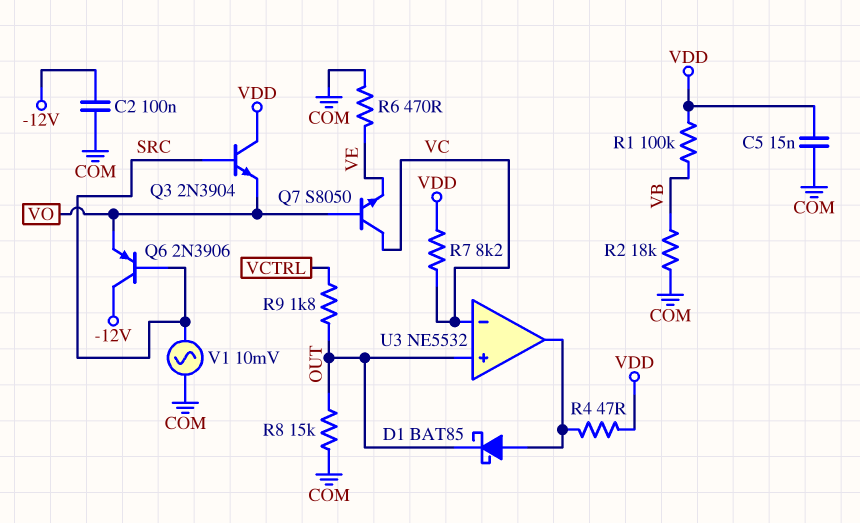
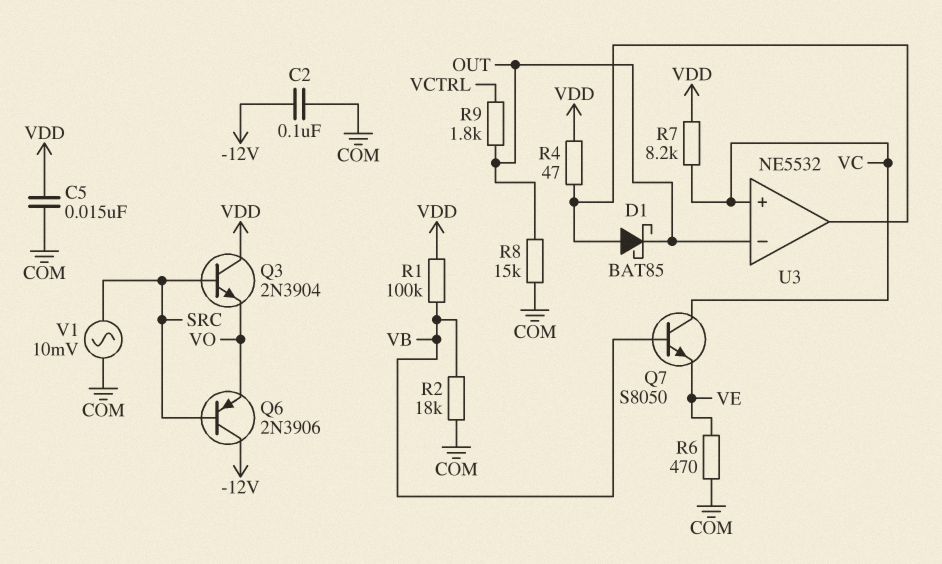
Q7: NPN S8050 (B VO, C VC, E VE) -> NPN S8050 (B VB, C VC, E VE)
U3 pin in+: OUT -> VC
U3 pin in-: VC -> OUT

